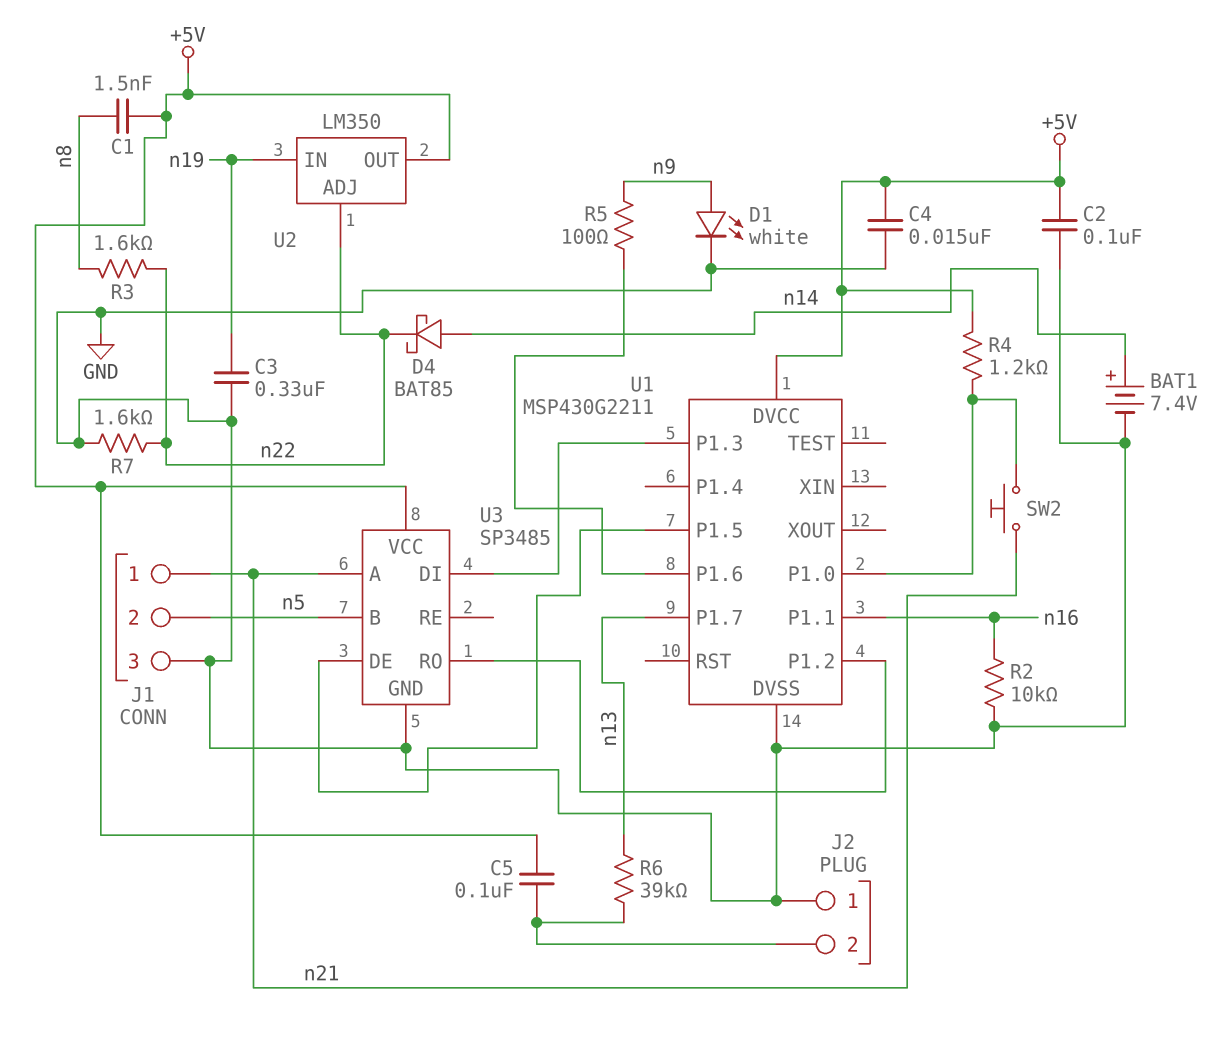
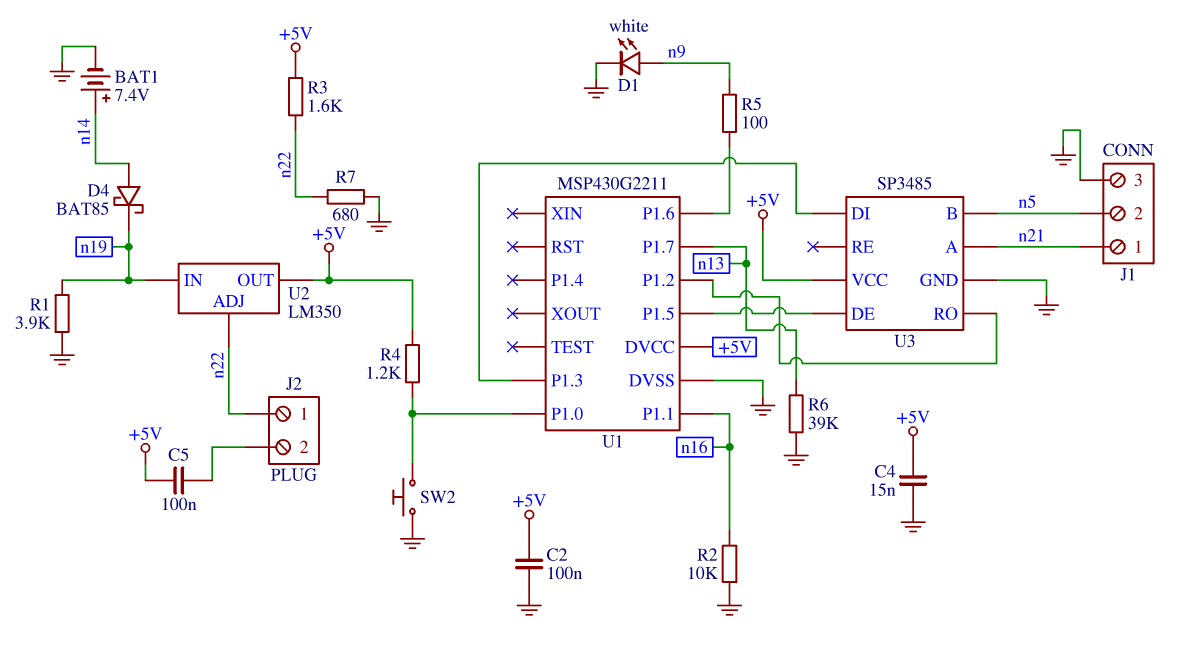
C1: 1.5nF (+5V, n8) -> none
C3: 330nF (GND, n19) -> none
D4: schottky BAT85 (A n14, K n22) -> schottky BAT85 (A n14, K n19)
J2 pin 1: GND -> n22
R1: none -> 3.9k (GND, n19)
R3: 1.6k (n8, n22) -> 1.6k (+5V, n22)
R6: 39k (J2/2, n13) -> 39k (GND, n13)
R7: 1.6k (GND, n22) -> 680 (GND, n22)
SW2: button (U1/P1.0, n21) -> button (GND, U1/P1.0)

